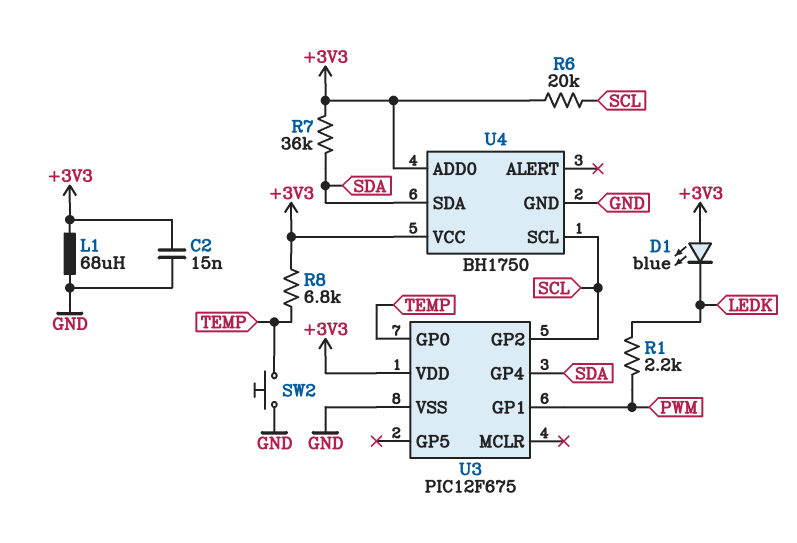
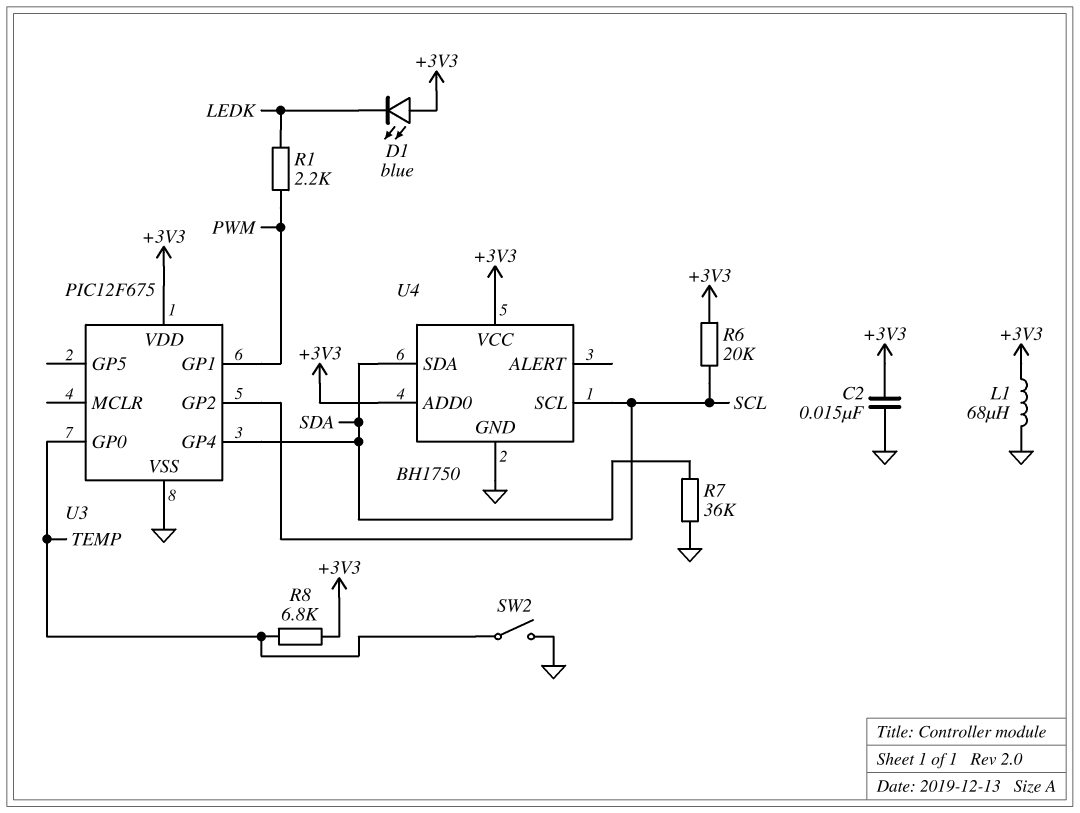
R7: 36k (+3V3, SDA) -> 36k (GND, SDA)
SW2: button (GND, TEMP) -> switch (GND, TEMP)

